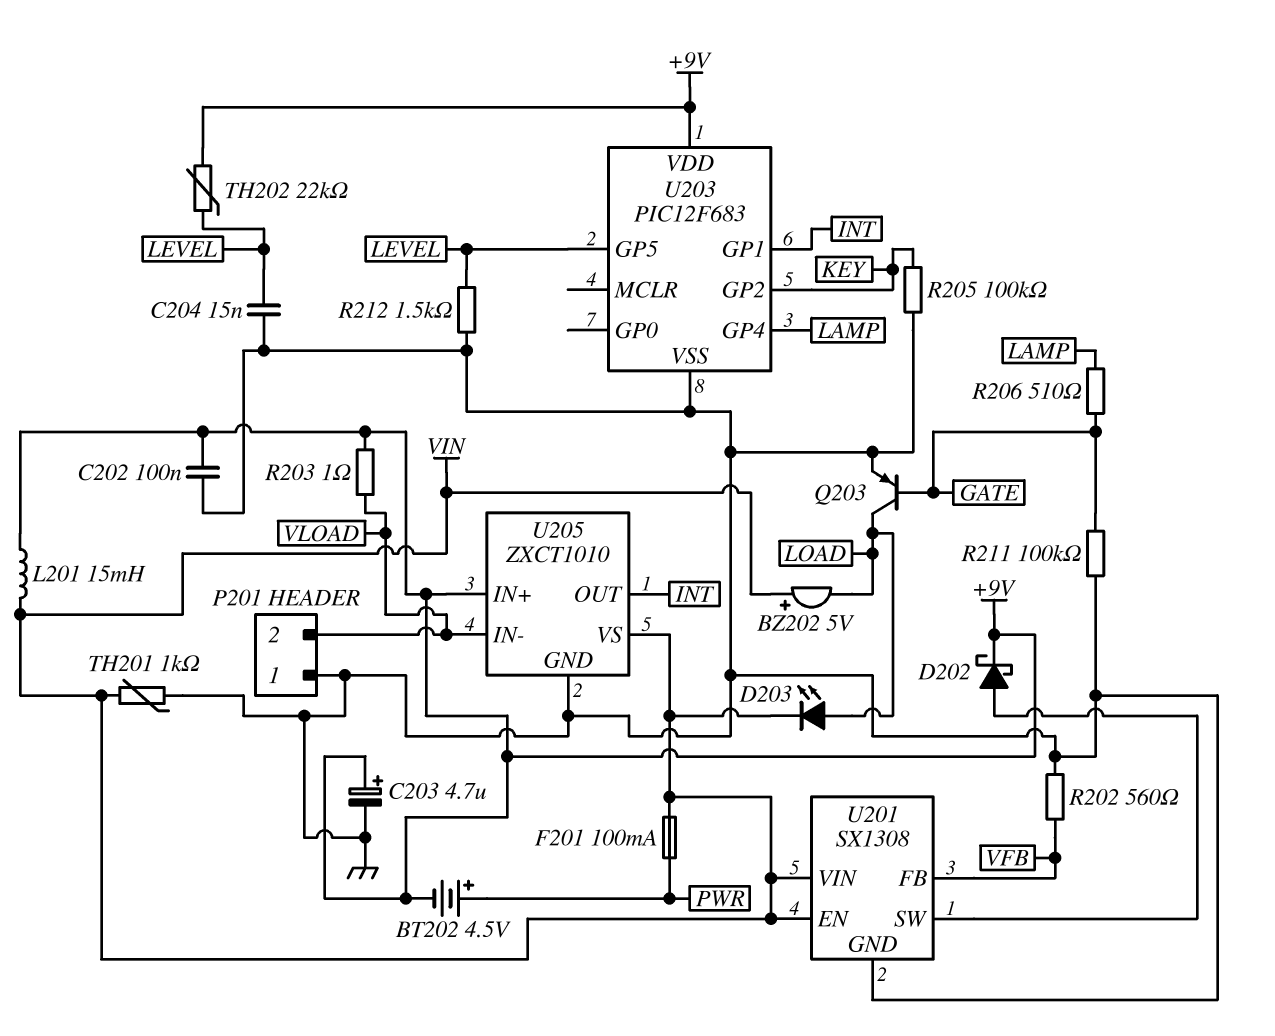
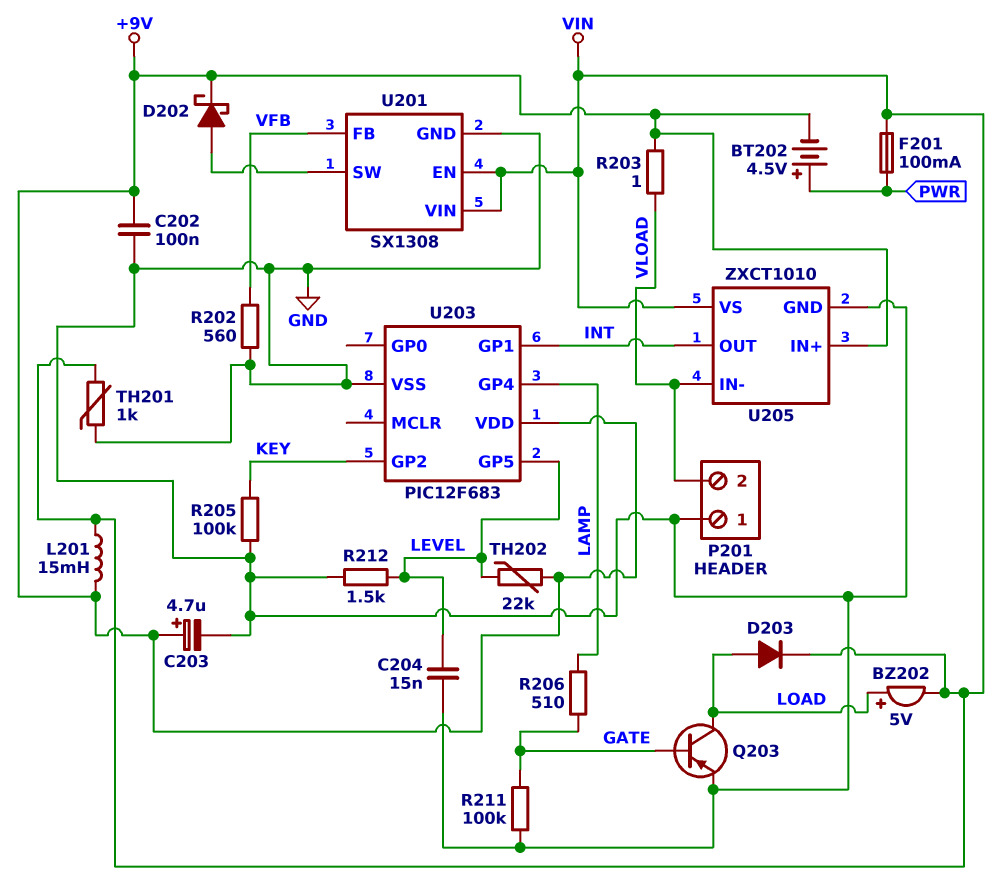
BZ202: buzzer 5V (plus VIN, minus LOAD) -> buzzer 5V (plus LOAD, minus VIN)
D203: LED (A LOAD, K VIN) -> diode (A LOAD, K VIN)

